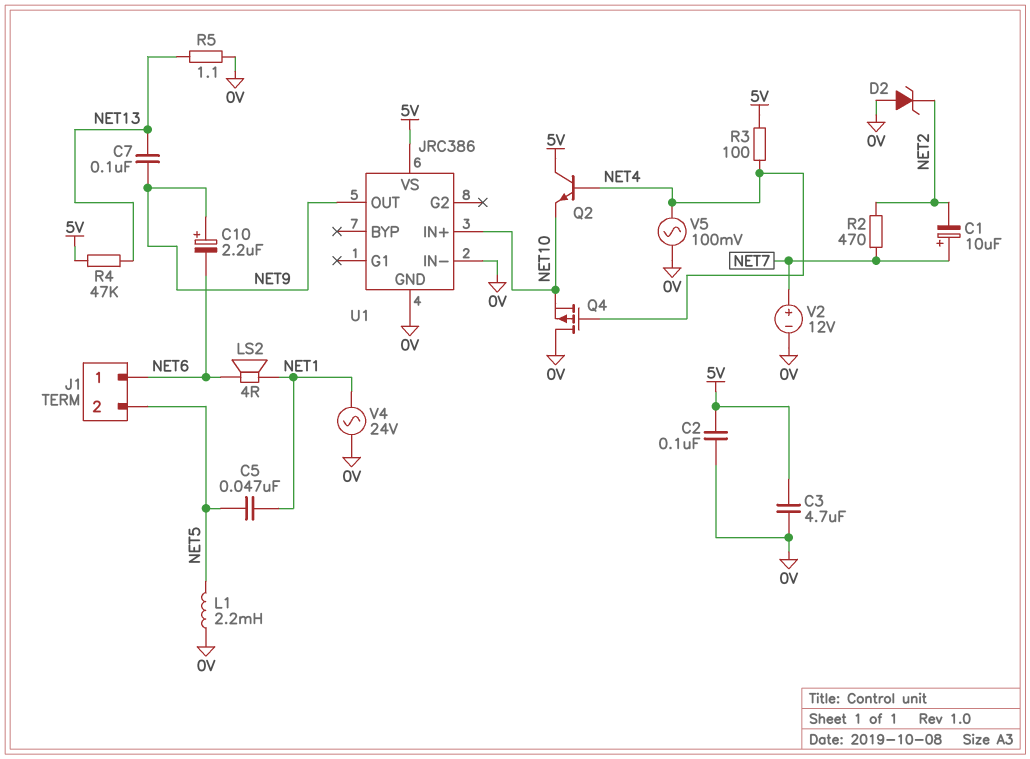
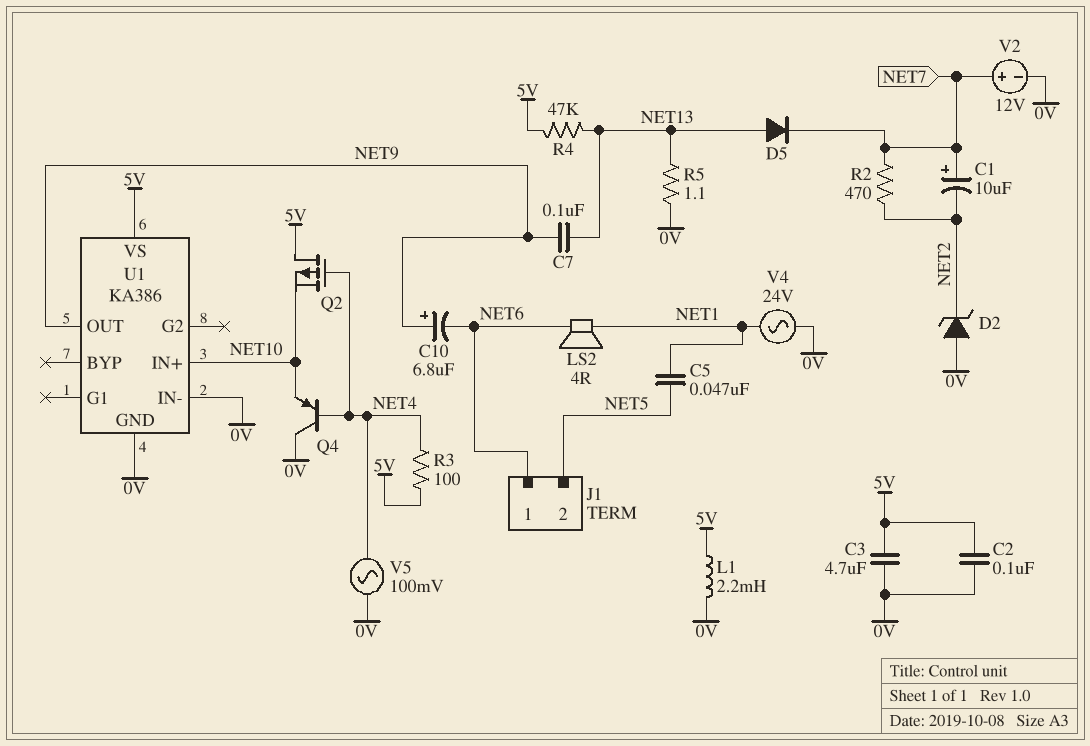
C10: 2.2uF (plus NET9, minus NET6) -> 6.8uF (plus NET9, minus NET6)
D5: none -> diode (A NET13, K NET7)
L1: 2.2mH (0V, NET5) -> 2.2mH (0V, 5V)
Q2: NPN (B NET4, C 5V, E NET10) -> PMOS (G NET4, D 5V, S NET10)
Q4: PMOS (G NET4, D 0V, S NET10) -> PNP (B NET4, C 0V, E NET10)
U1: JRC386 -> KA386

